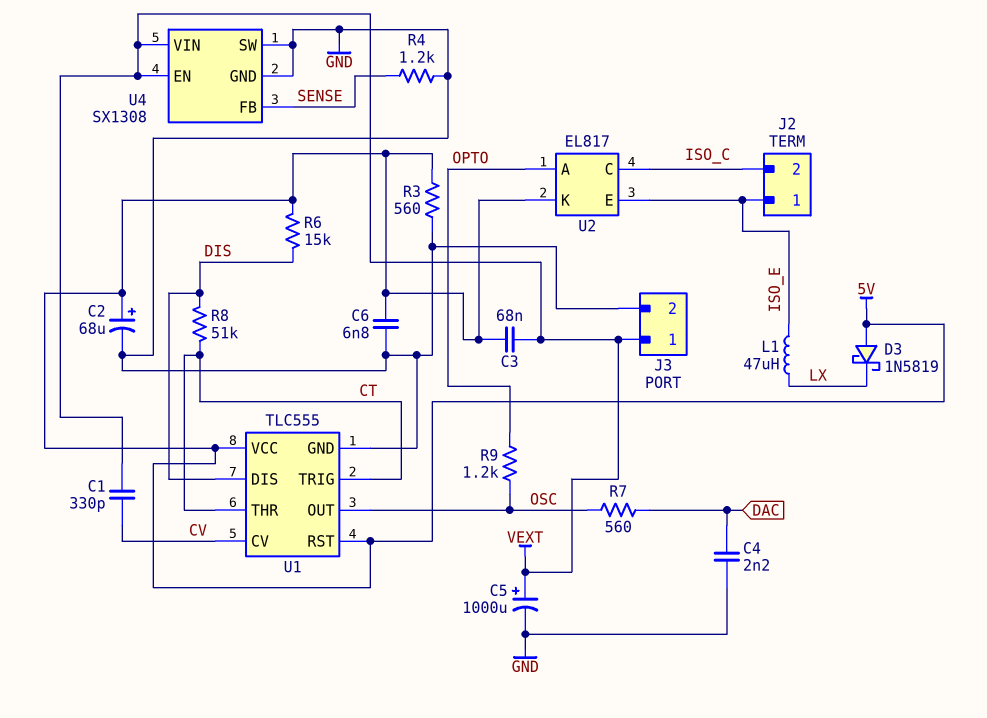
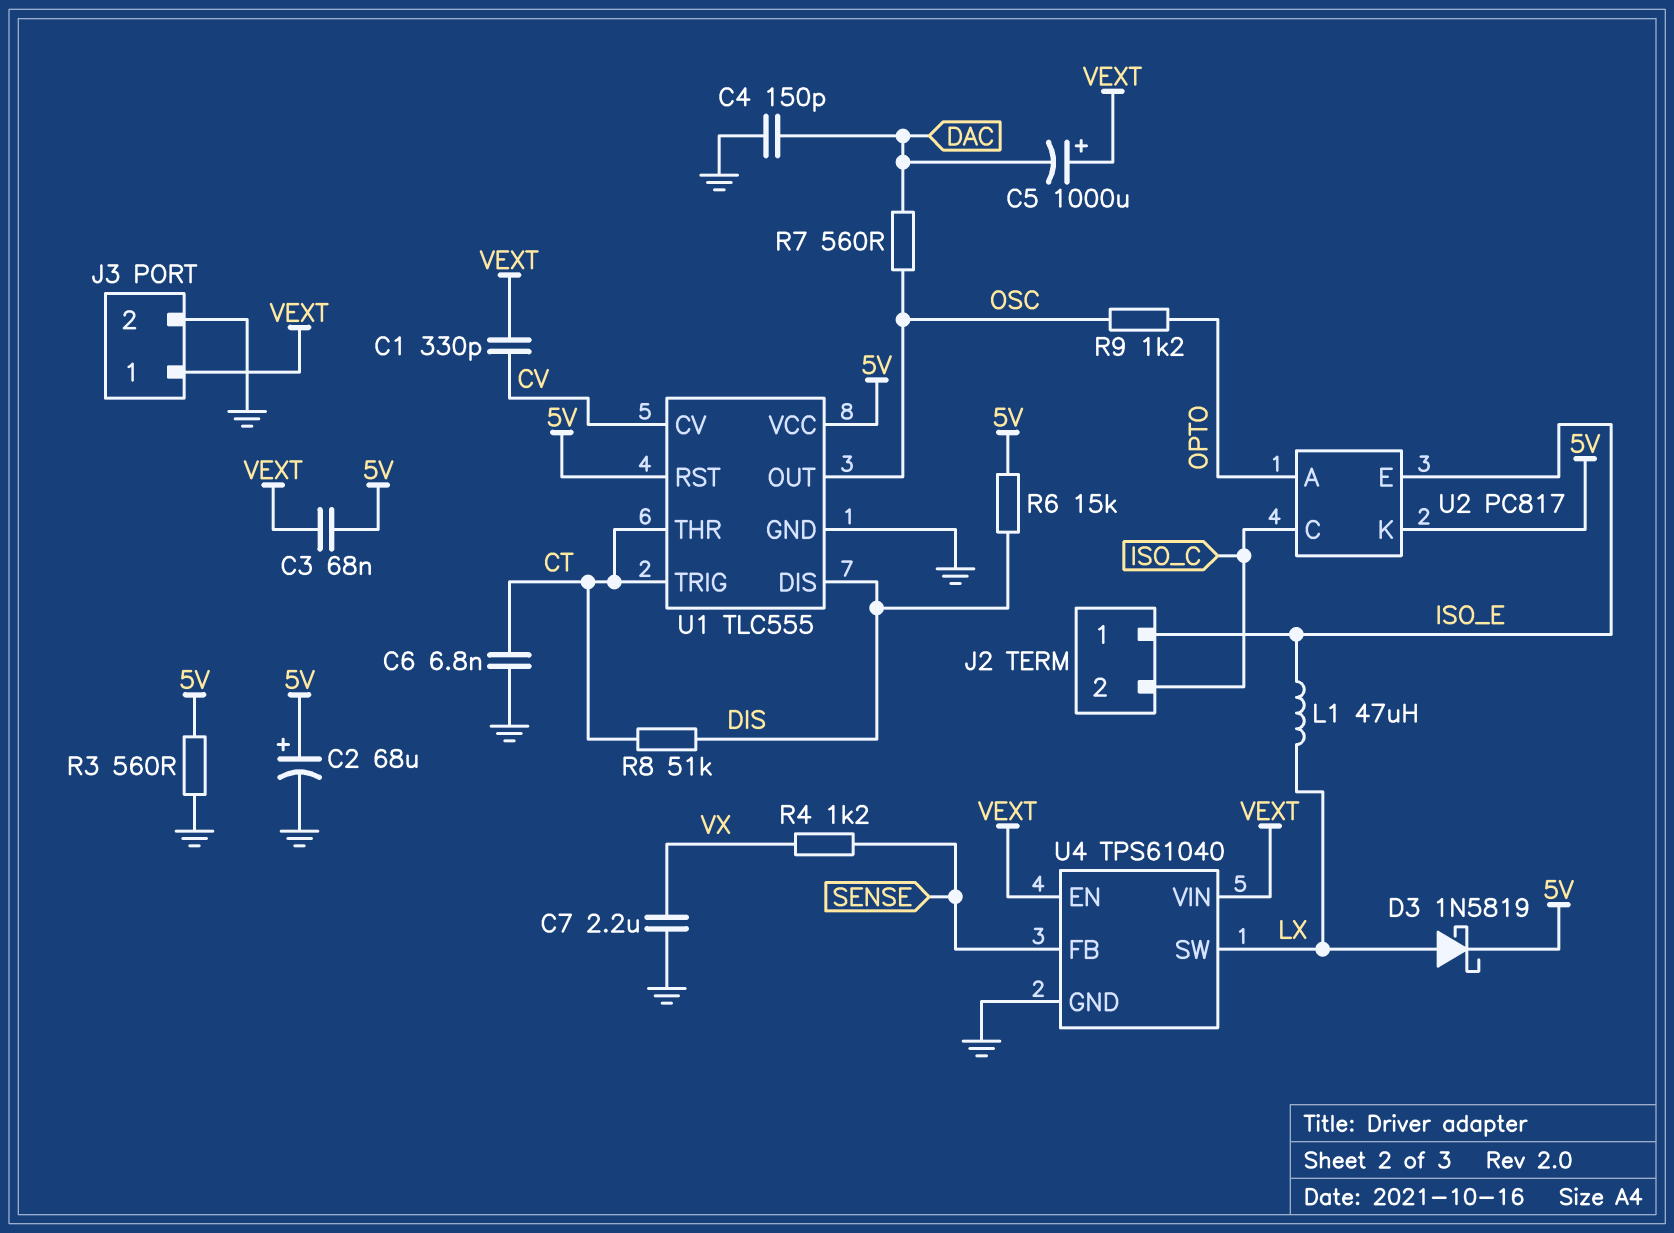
C4: 2.2nF (DAC, GND) -> 150pF (DAC, GND)
C5: 1000uF (plus VEXT, minus GND) -> 1000uF (plus VEXT, minus DAC)
C6: 6.8nF (5V, GND) -> 6.8nF (CT, GND)
C7: none -> 2.2uF (GND, VX)
D3: schottky 1N5819 (A 5V, K LX) -> schottky 1N5819 (A LX, K 5V)
R4: 1.2k (GND, SENSE) -> 1.2k (SENSE, VX)
U2: EL817 -> PC817
U4: SX1308 -> TPS61040
U4 pin SW: GND -> LX

